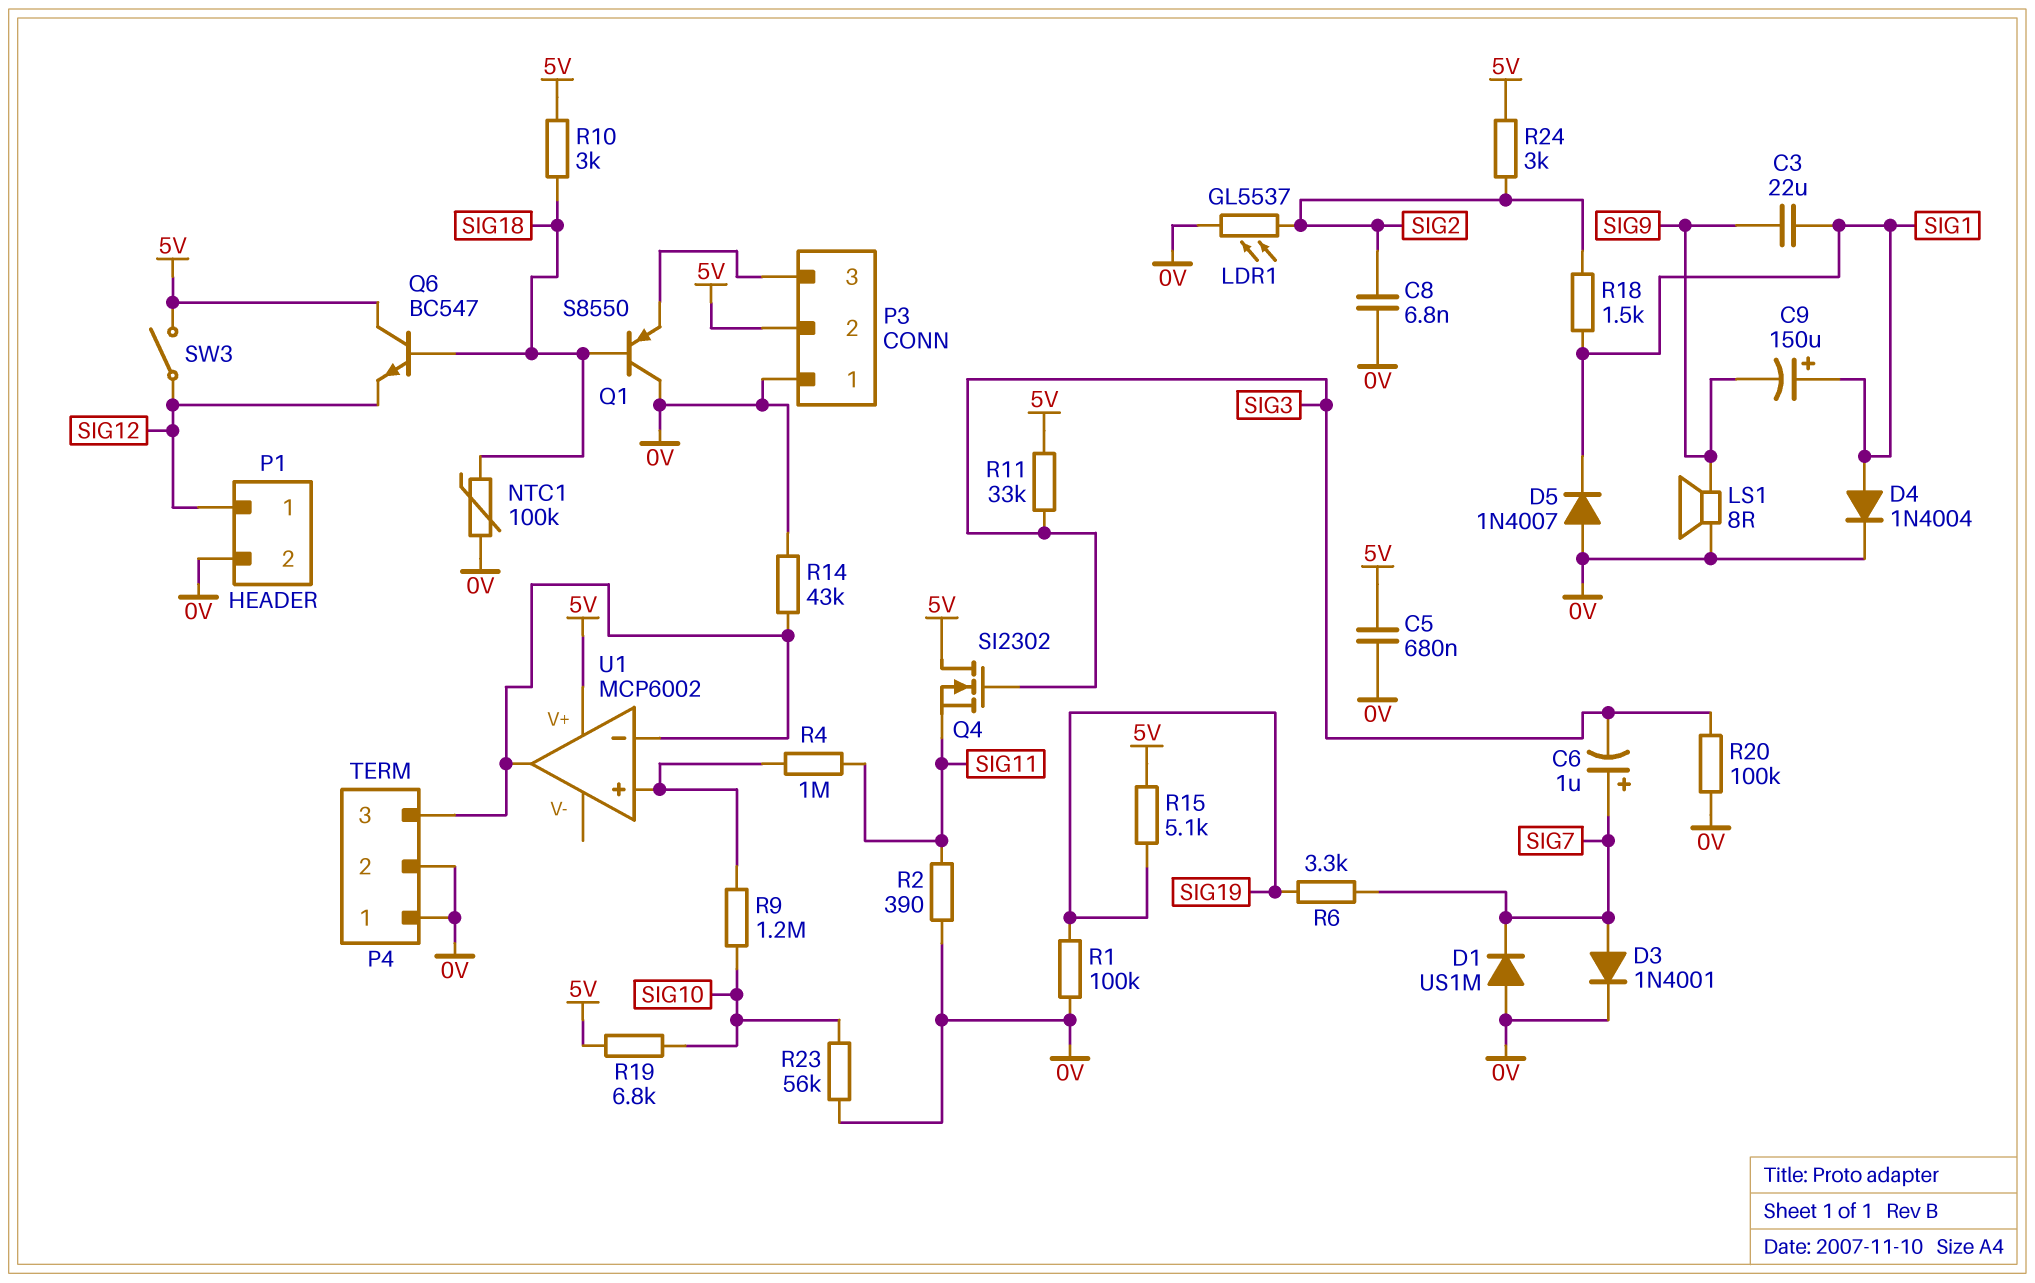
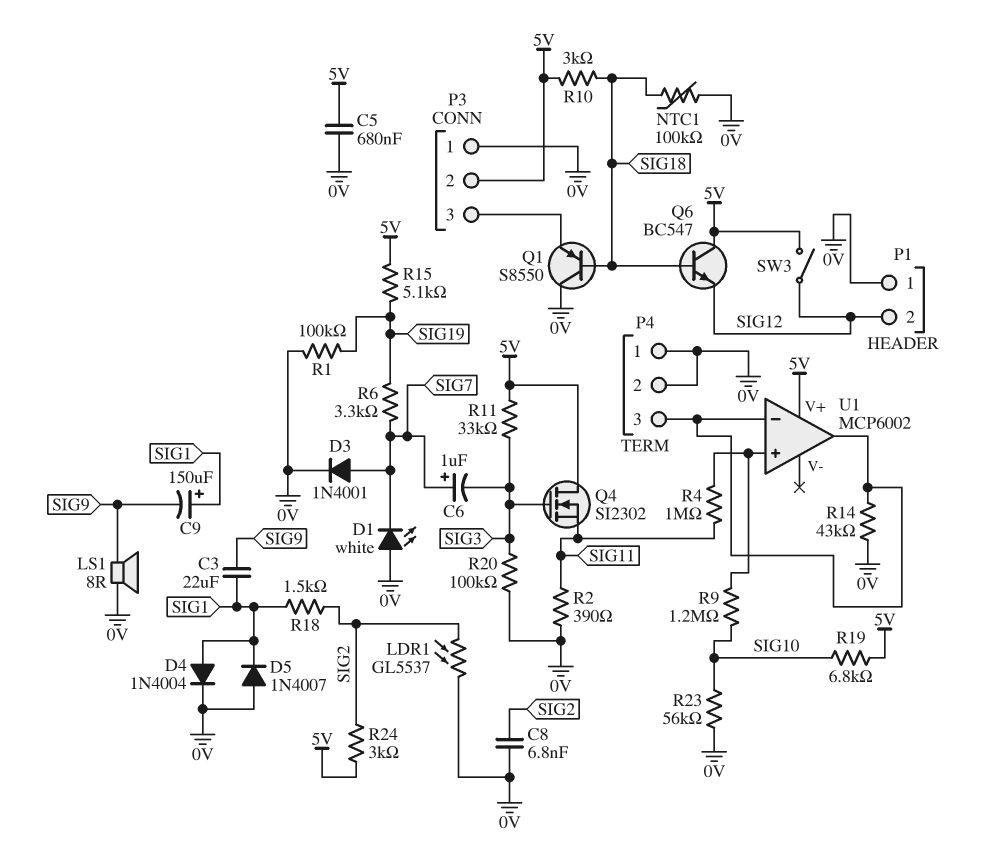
D1: diode US1M (A 0V, K SIG7) -> LED white (A 0V, K SIG7)
P1 pin 1: SIG12 -> 0V
P1 pin 2: 0V -> SIG12

